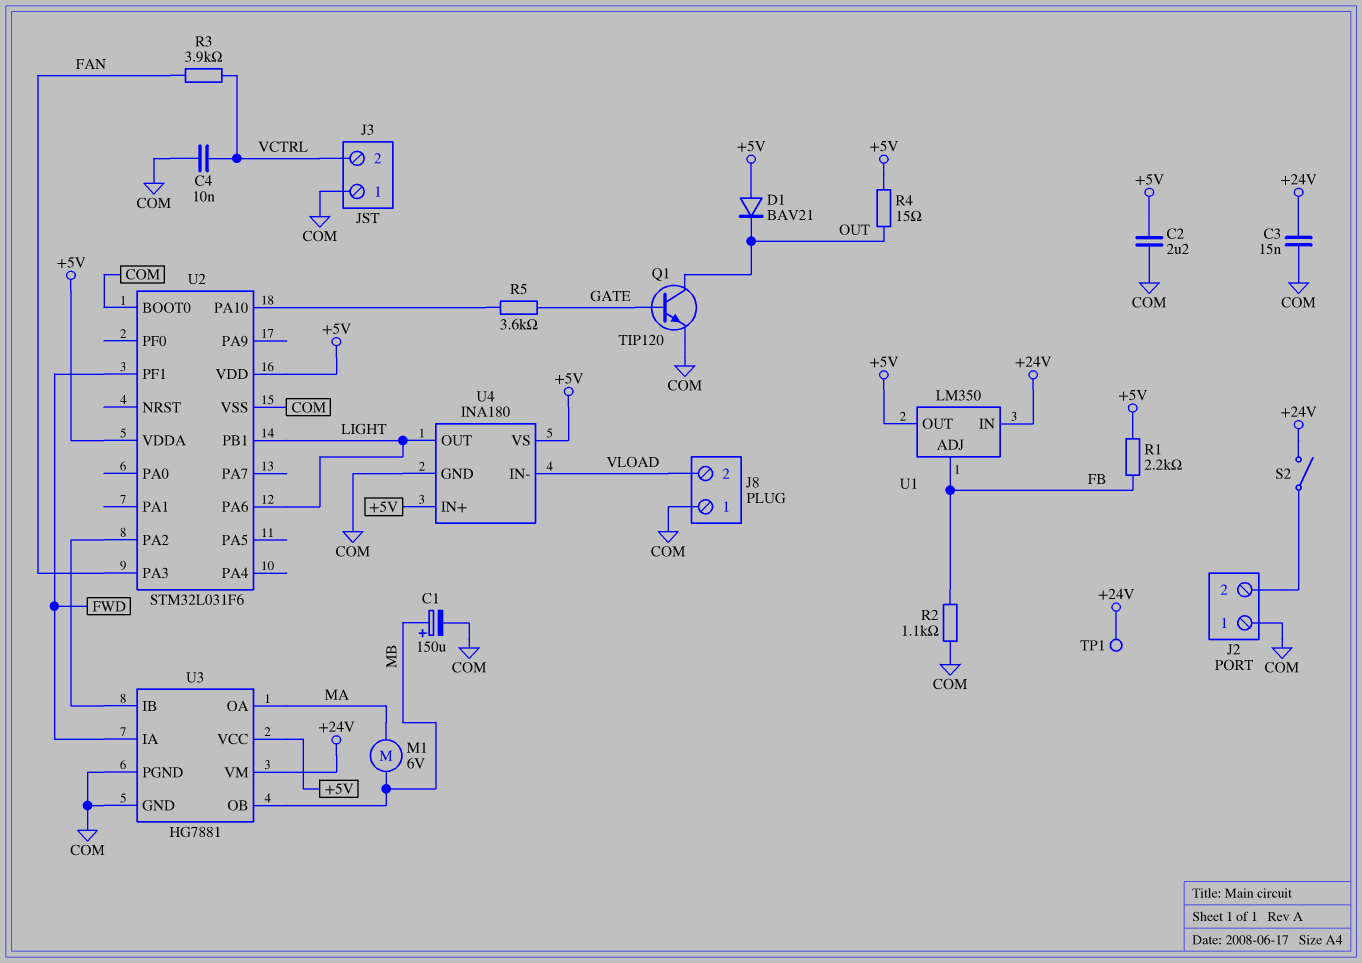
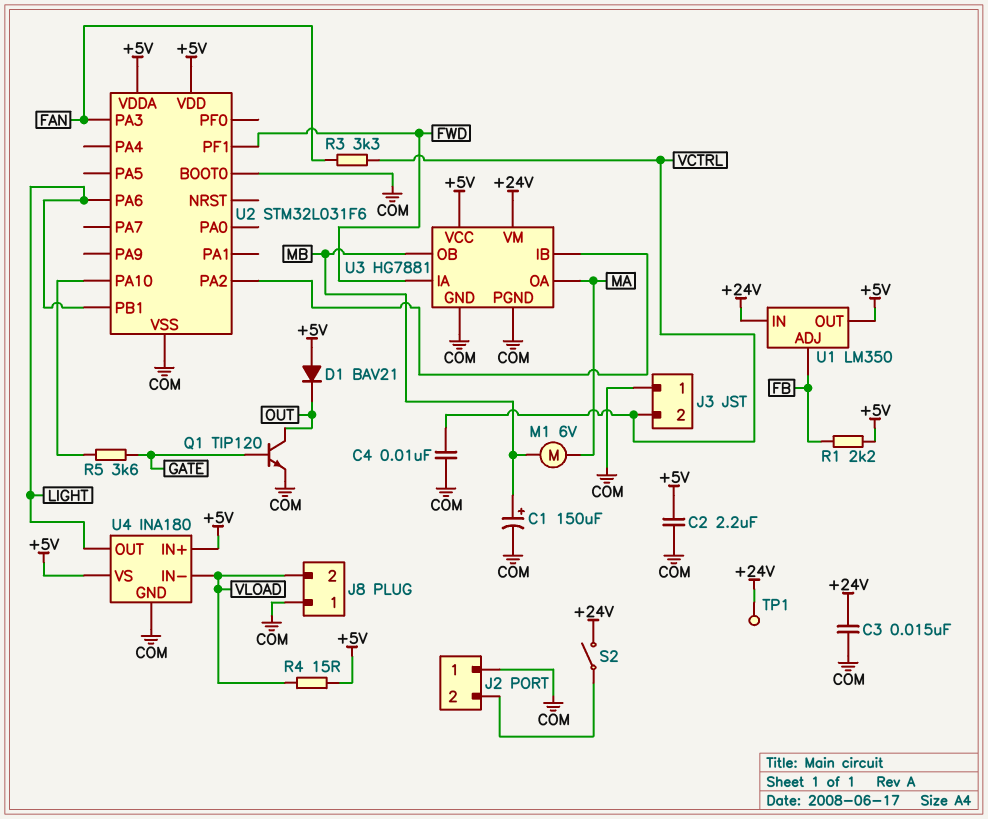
R2: 1.1k (COM, FB) -> none
R3: 3.9k (FAN, VCTRL) -> 3.3k (FAN, VCTRL)
R4: 15 (+5V, OUT) -> 15 (+5V, VLOAD)

